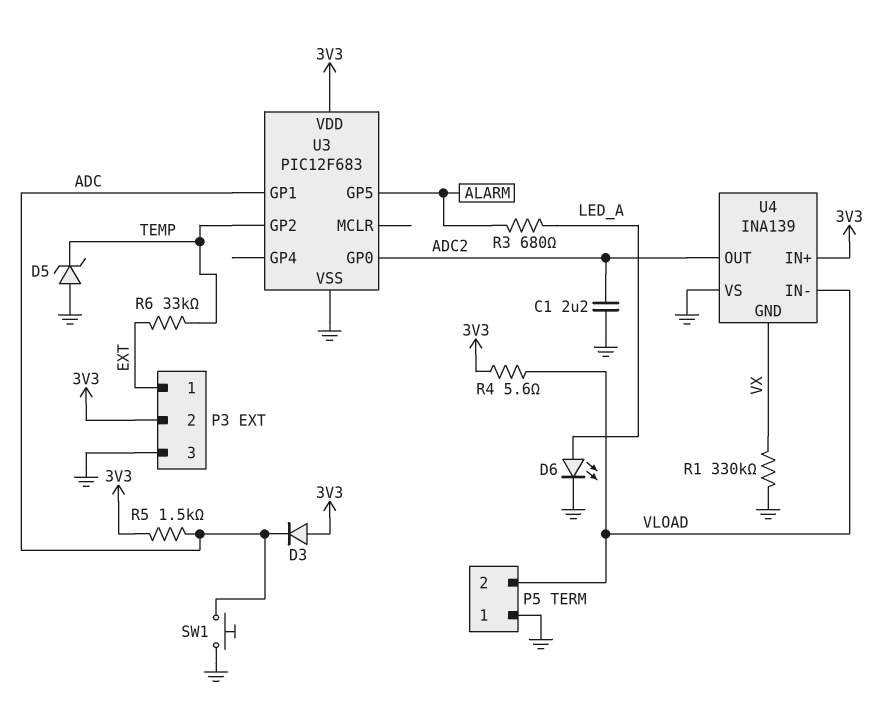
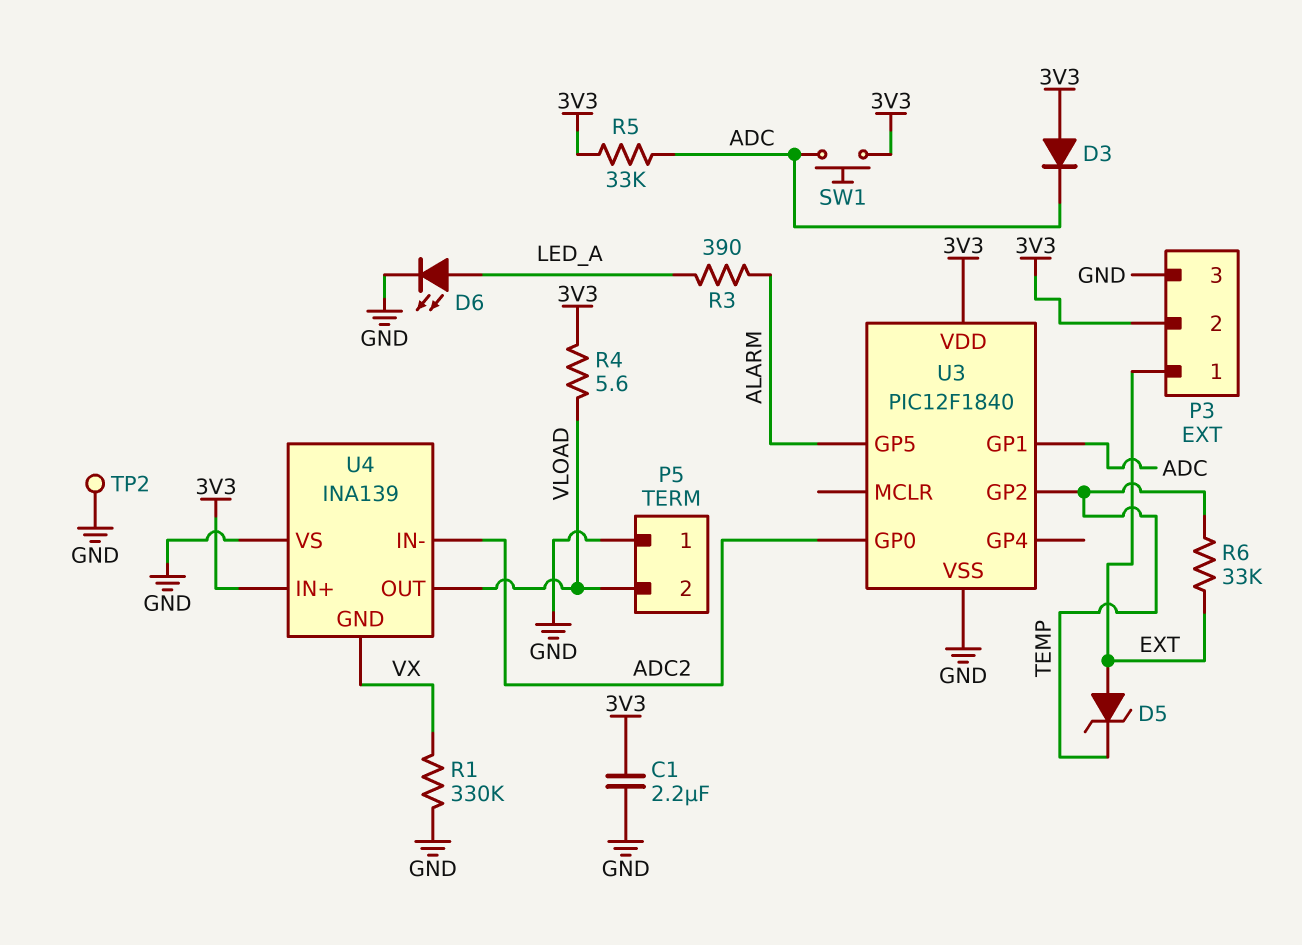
C1: 2.2uF (ADC2, GND) -> 2.2uF (3V3, GND)
D5: zener (A GND, K TEMP) -> zener (A EXT, K TEMP)
R3: 680 (ALARM, LED_A) -> 390 (ALARM, LED_A)
R5: 1.5k (3V3, ADC) -> 33k (3V3, ADC)
SW1: button (ADC, GND) -> button (3V3, ADC)
TP2: none -> test point (GND)
U3: PIC12F683 -> PIC12F1840
U4 pin IN-: VLOAD -> ADC2
U4 pin OUT: ADC2 -> VLOAD

